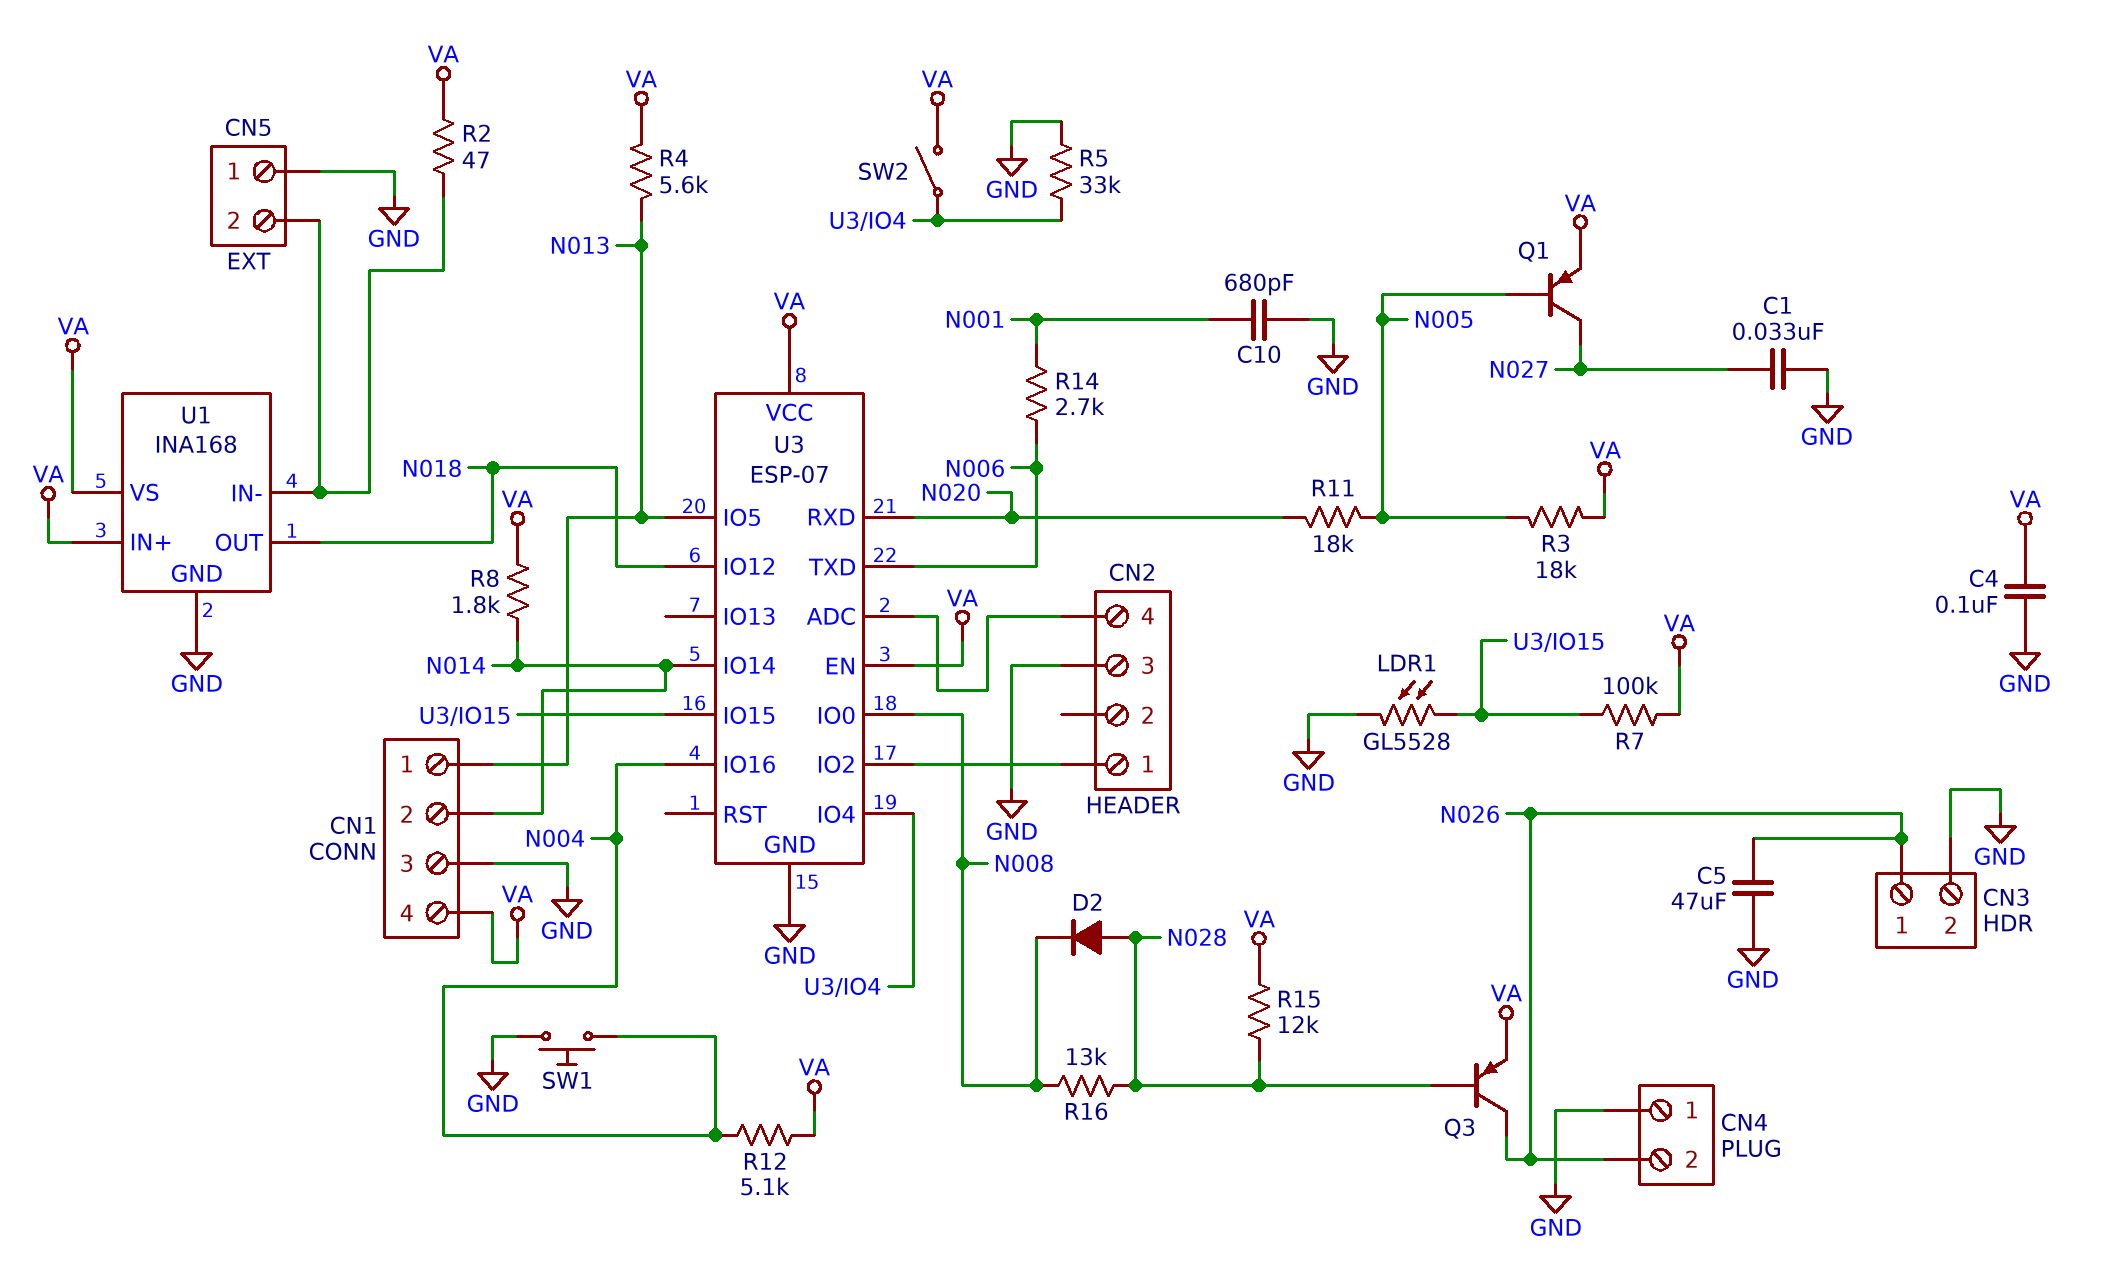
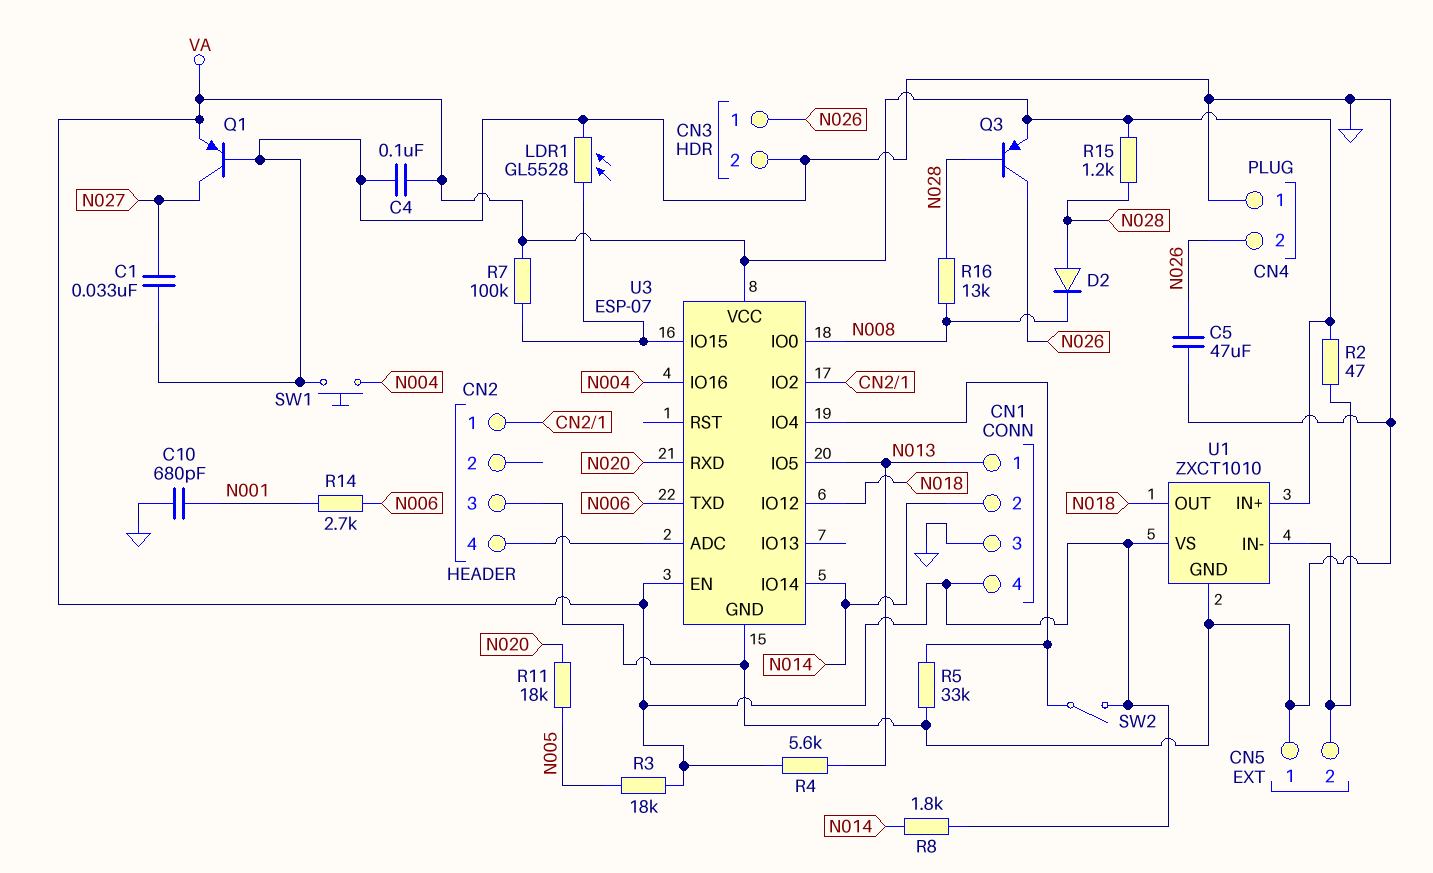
Q1: PNP (B N005, C N027, E VA) -> PNP (B GND, C N027, E VA)
R12: 5.1k (N004, VA) -> none
R15: 12k (N028, VA) -> 1.2k (N028, VA)
U1: INA168 -> ZXCT1010

